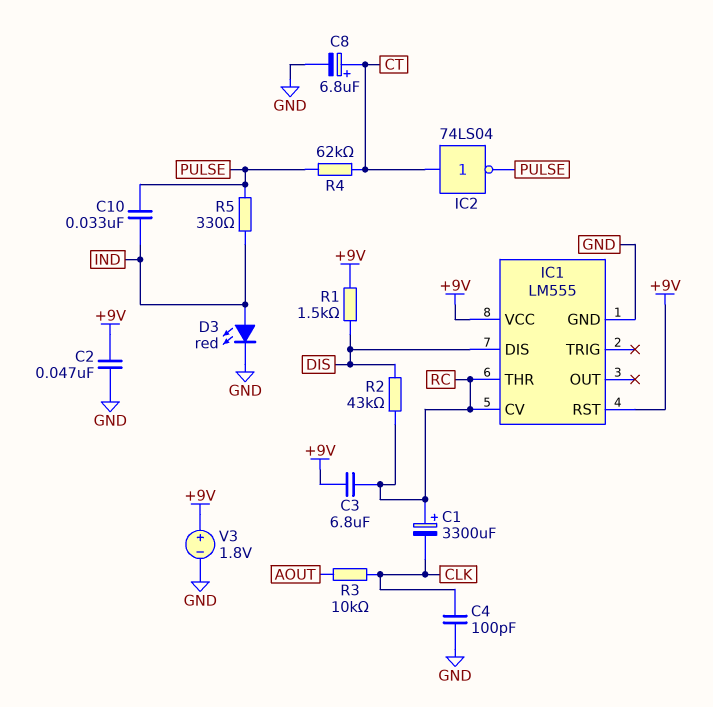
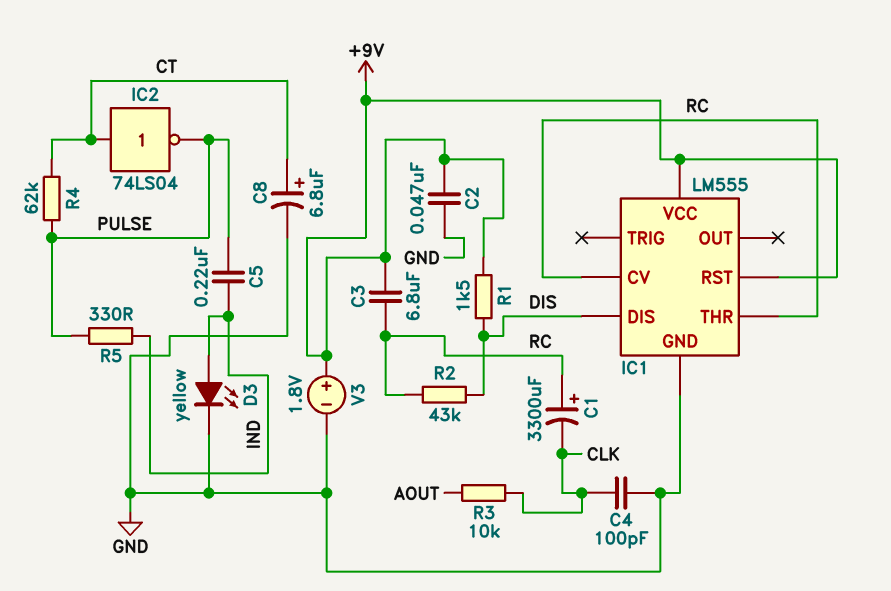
C5: none -> 220nF (IND, PULSE)
C10: 33nF (IND, PULSE) -> none
D3: LED red (A IND, K GND) -> LED yellow (A IND, K GND)

